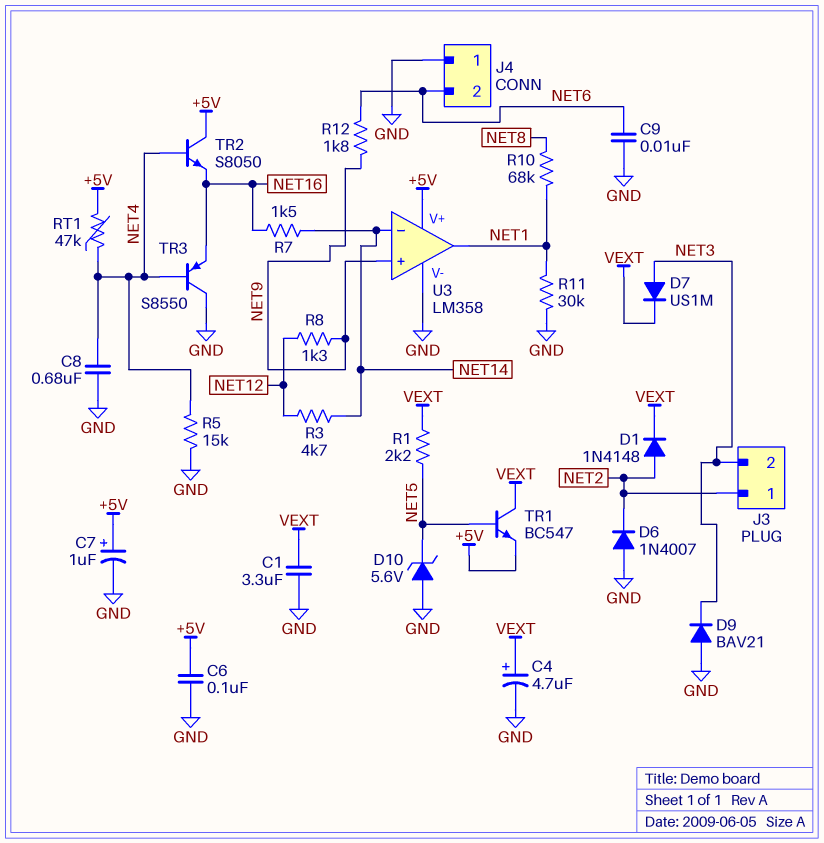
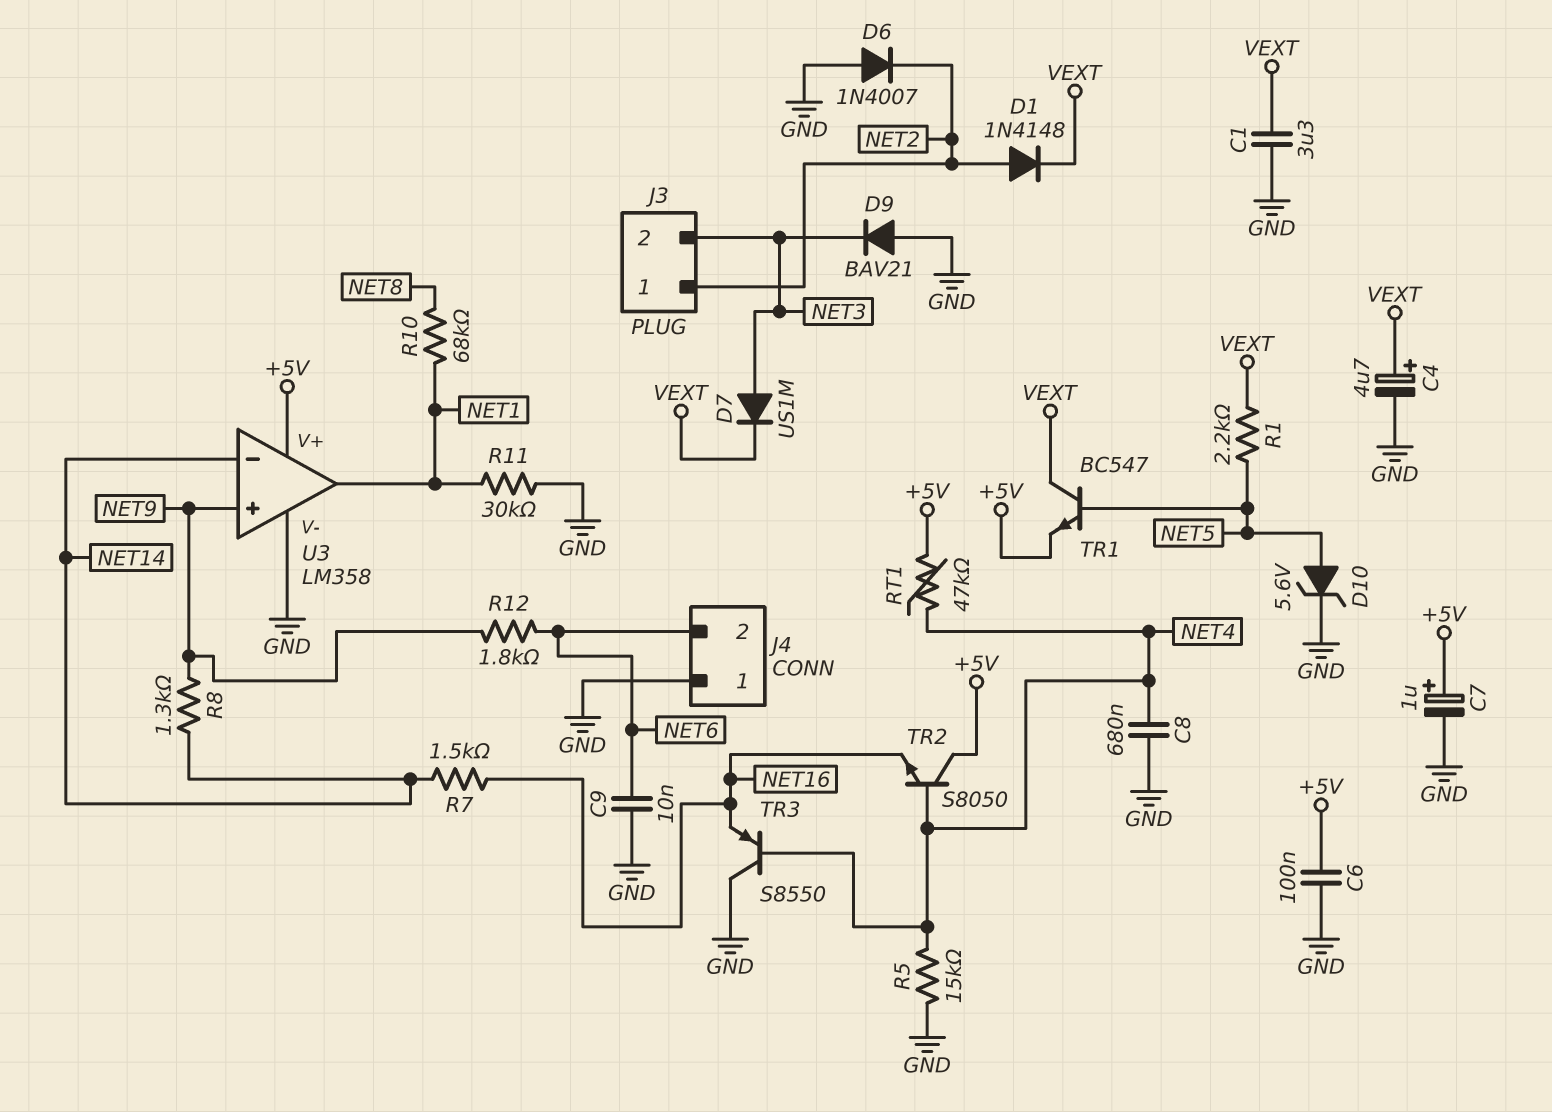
D10: zener 5.6V (A GND, K NET5) -> zener 5.6V (A NET5, K GND)
R3: 4.7k (NET12, NET14) -> none
R8: 1.3k (NET9, NET12) -> 1.3k (NET9, NET14)

